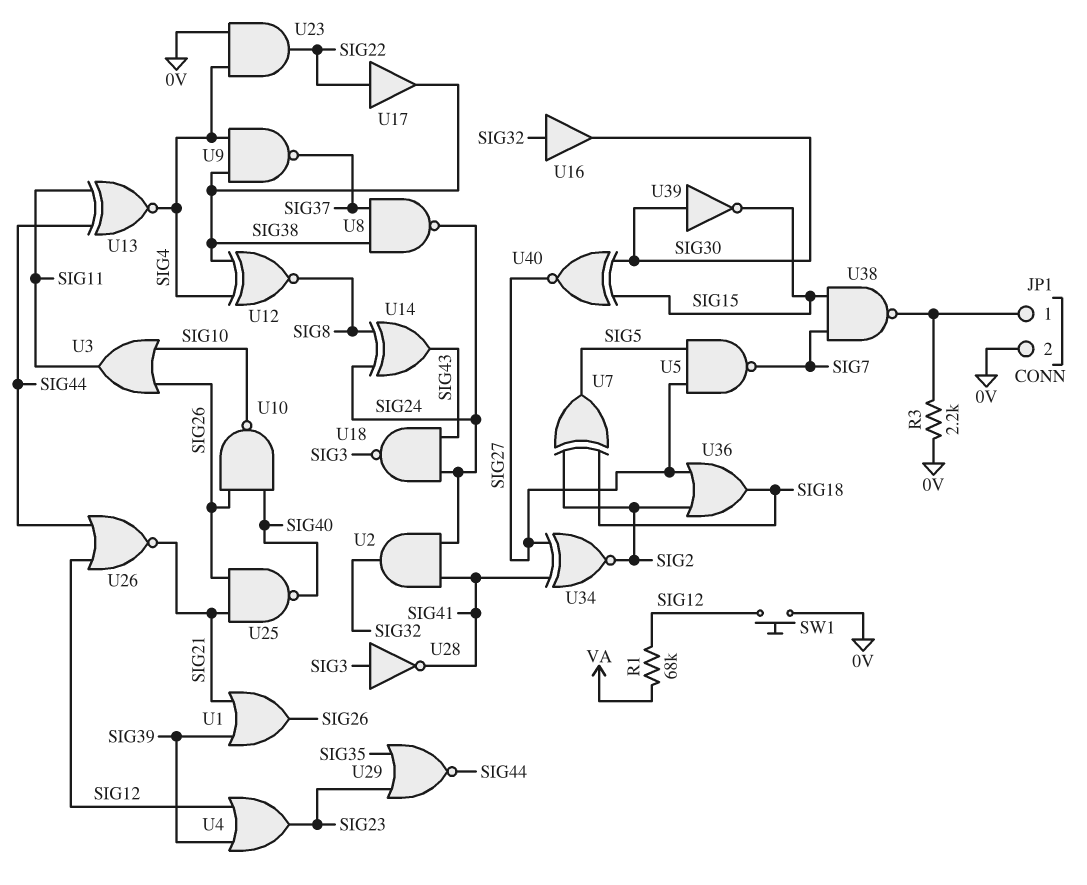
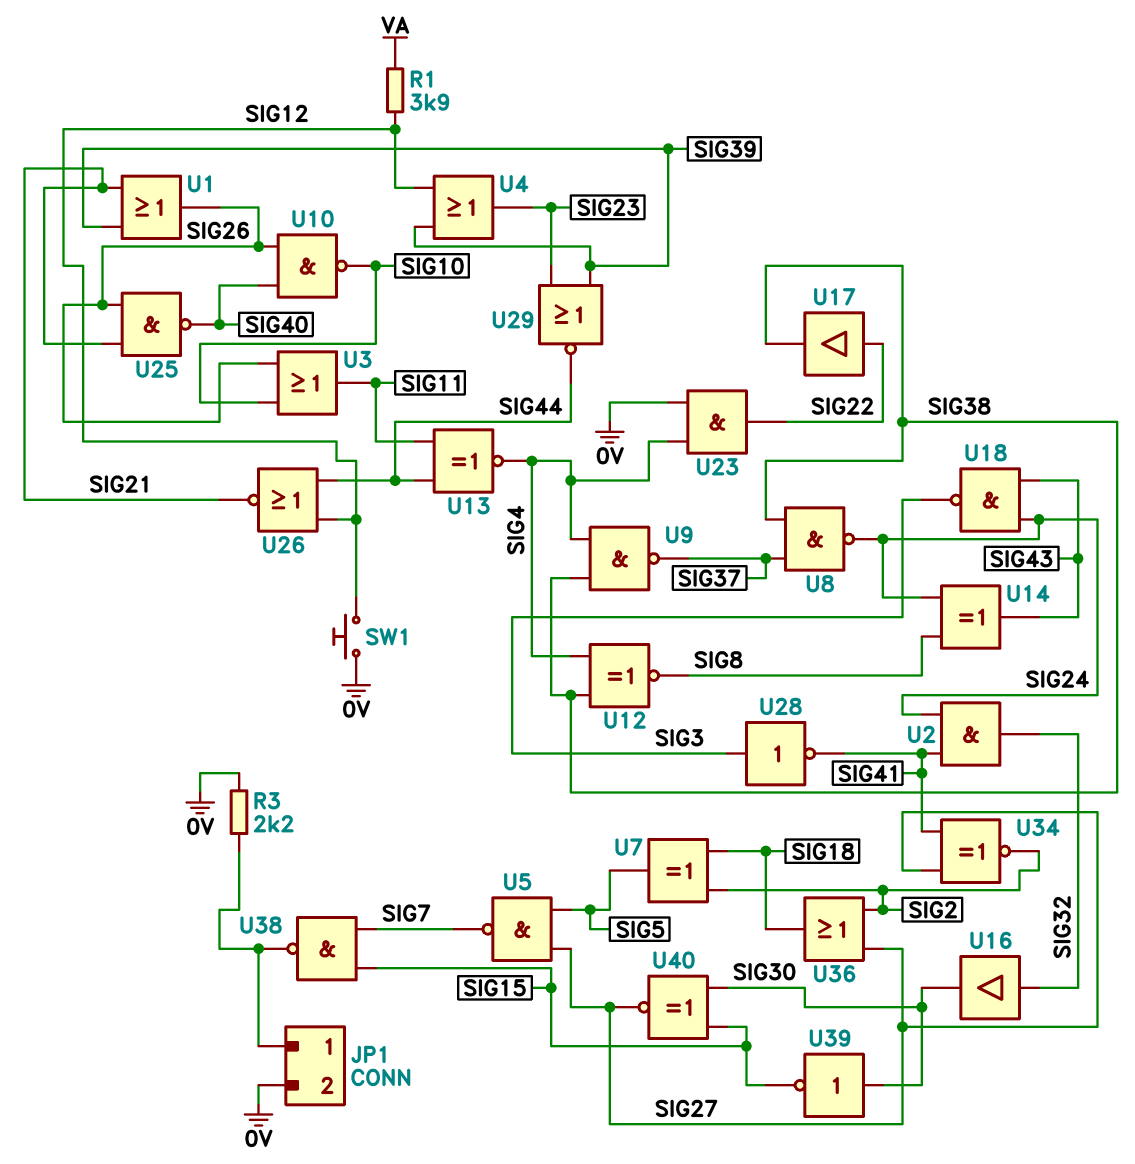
R1: 68k (SIG12, VA) -> 3.9k (SIG12, VA)
U29: NOR (in SIG23, in SIG35, out SIG44) -> NOR (in SIG23, in SIG39, out SIG44)

